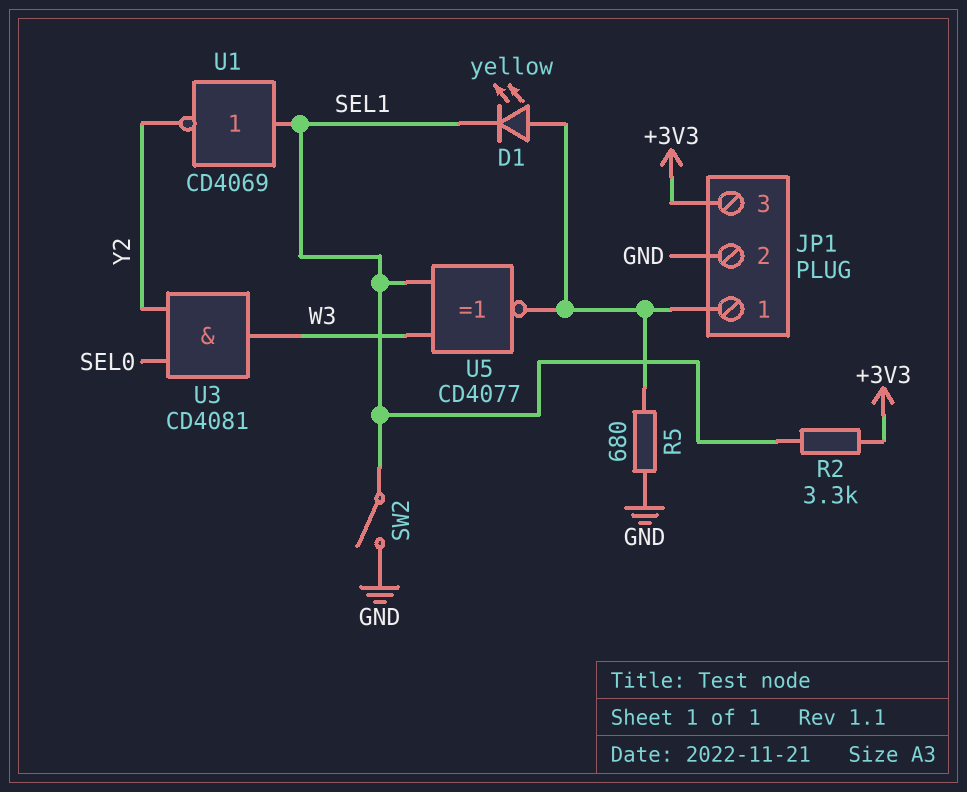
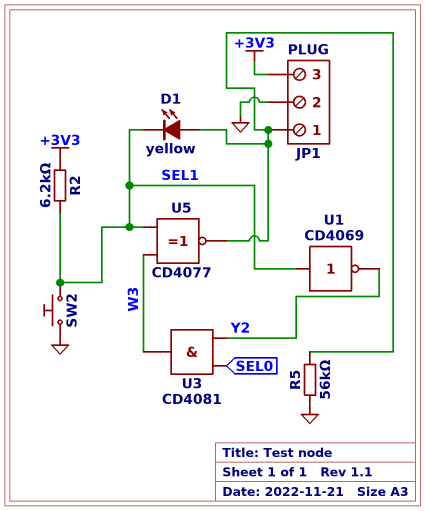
R2: 3.3k (+3V3, SEL1) -> 6.2k (+3V3, SEL1)
R5: 680 (GND, JP1/1) -> 56k (GND, JP1/1)
SW2: switch (GND, SEL1) -> button (GND, SEL1)

